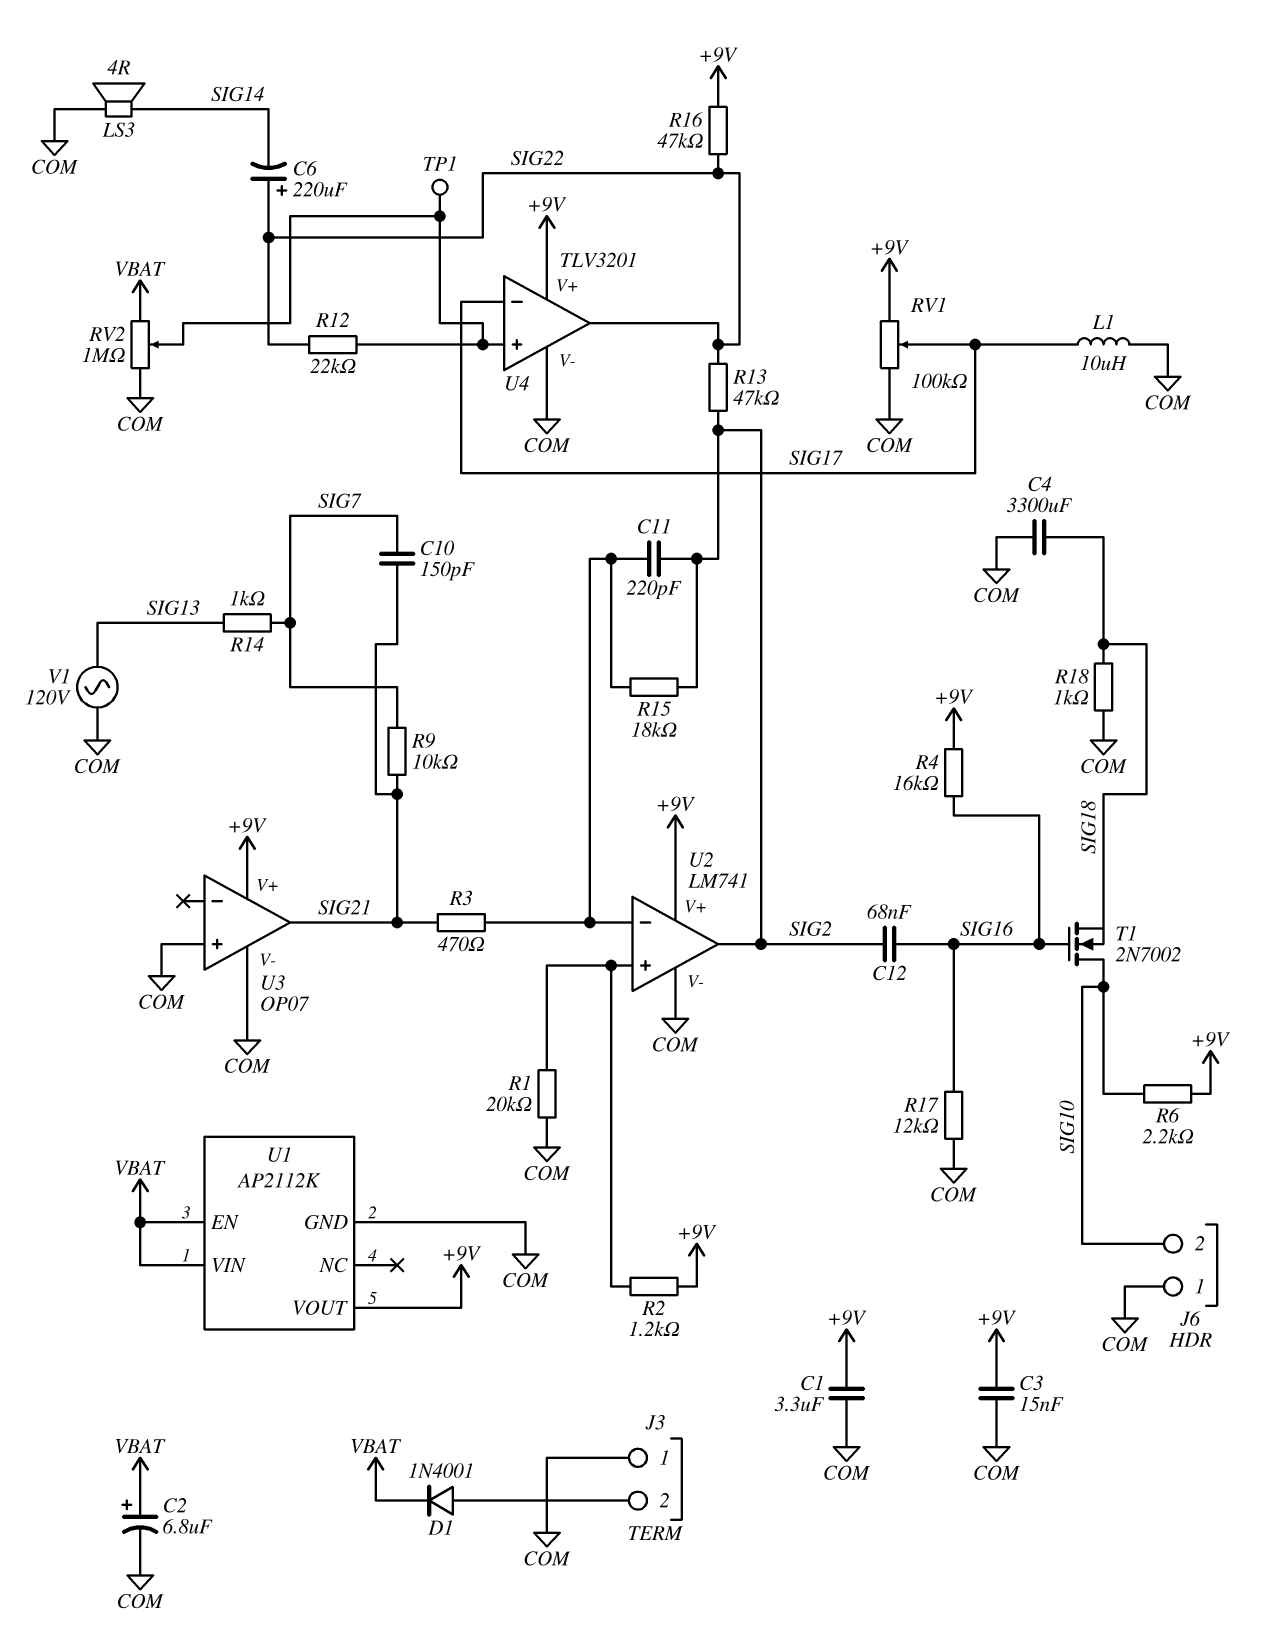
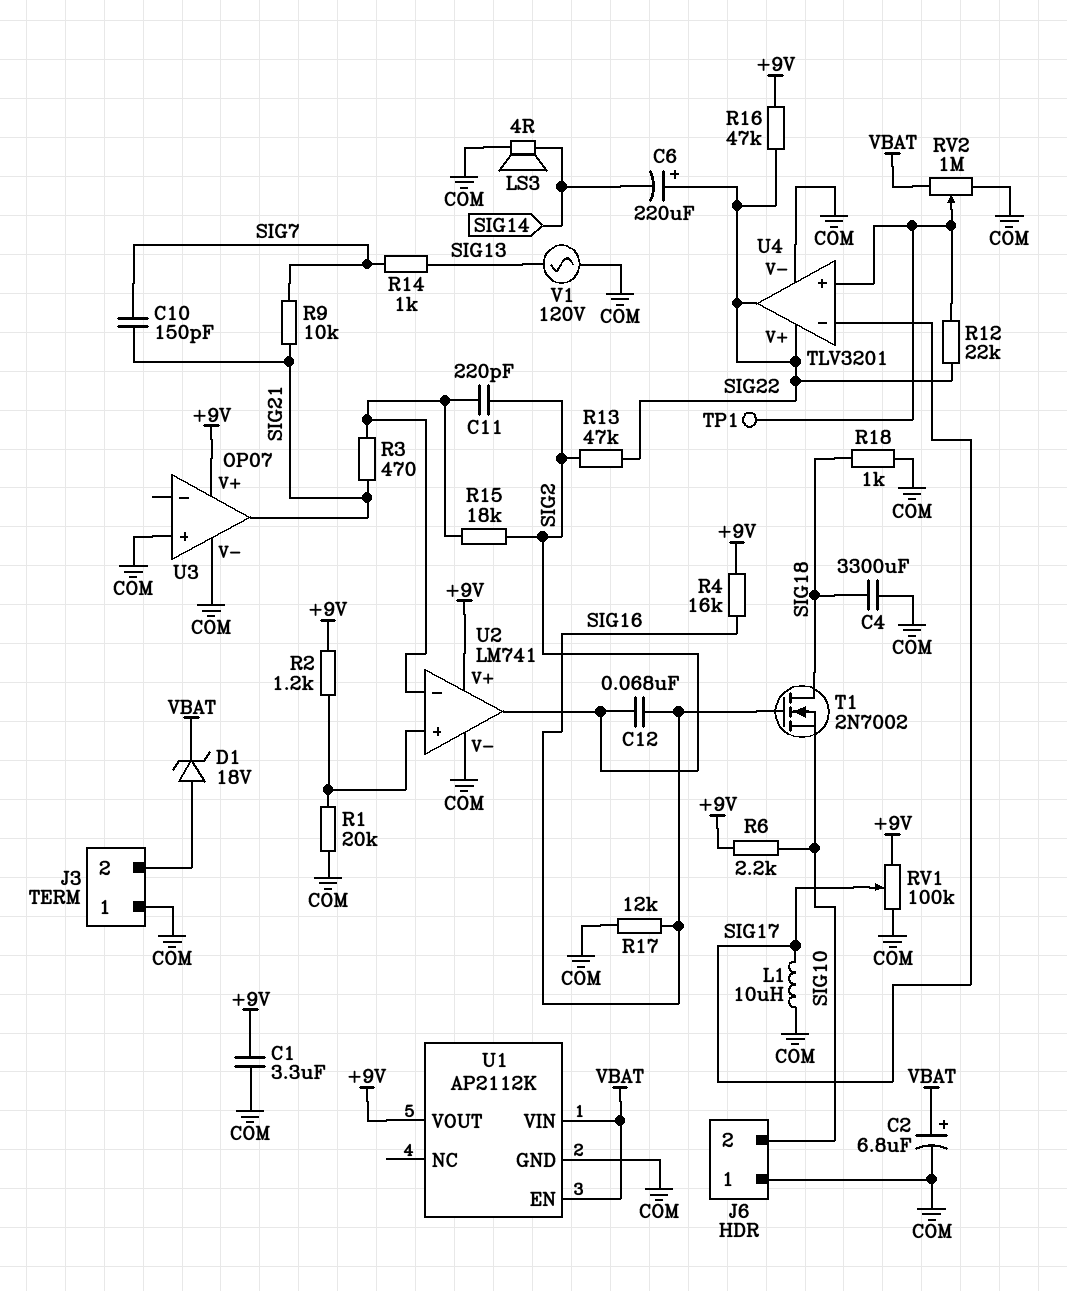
C3: 15nF (+9V, COM) -> none
D1: diode 1N4001 (A J3/2, K VBAT) -> zener 18V (A J3/2, K VBAT)
T1: NMOS 2N7002 (G SIG16, D SIG10, S SIG18) -> NMOS 2N7002 (G SIG16, D SIG18, S SIG10)
U4 pin V+: +9V -> SIG22

